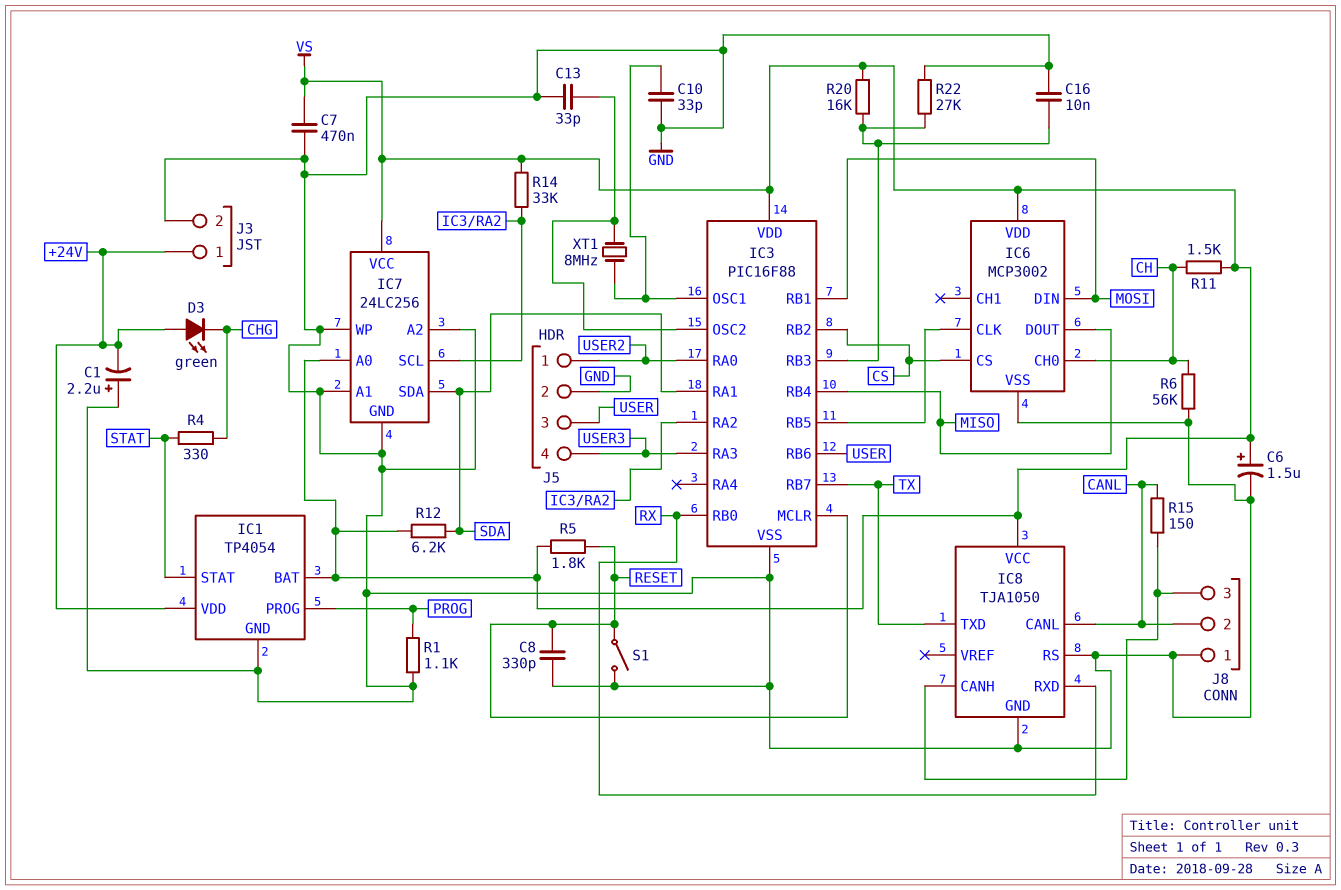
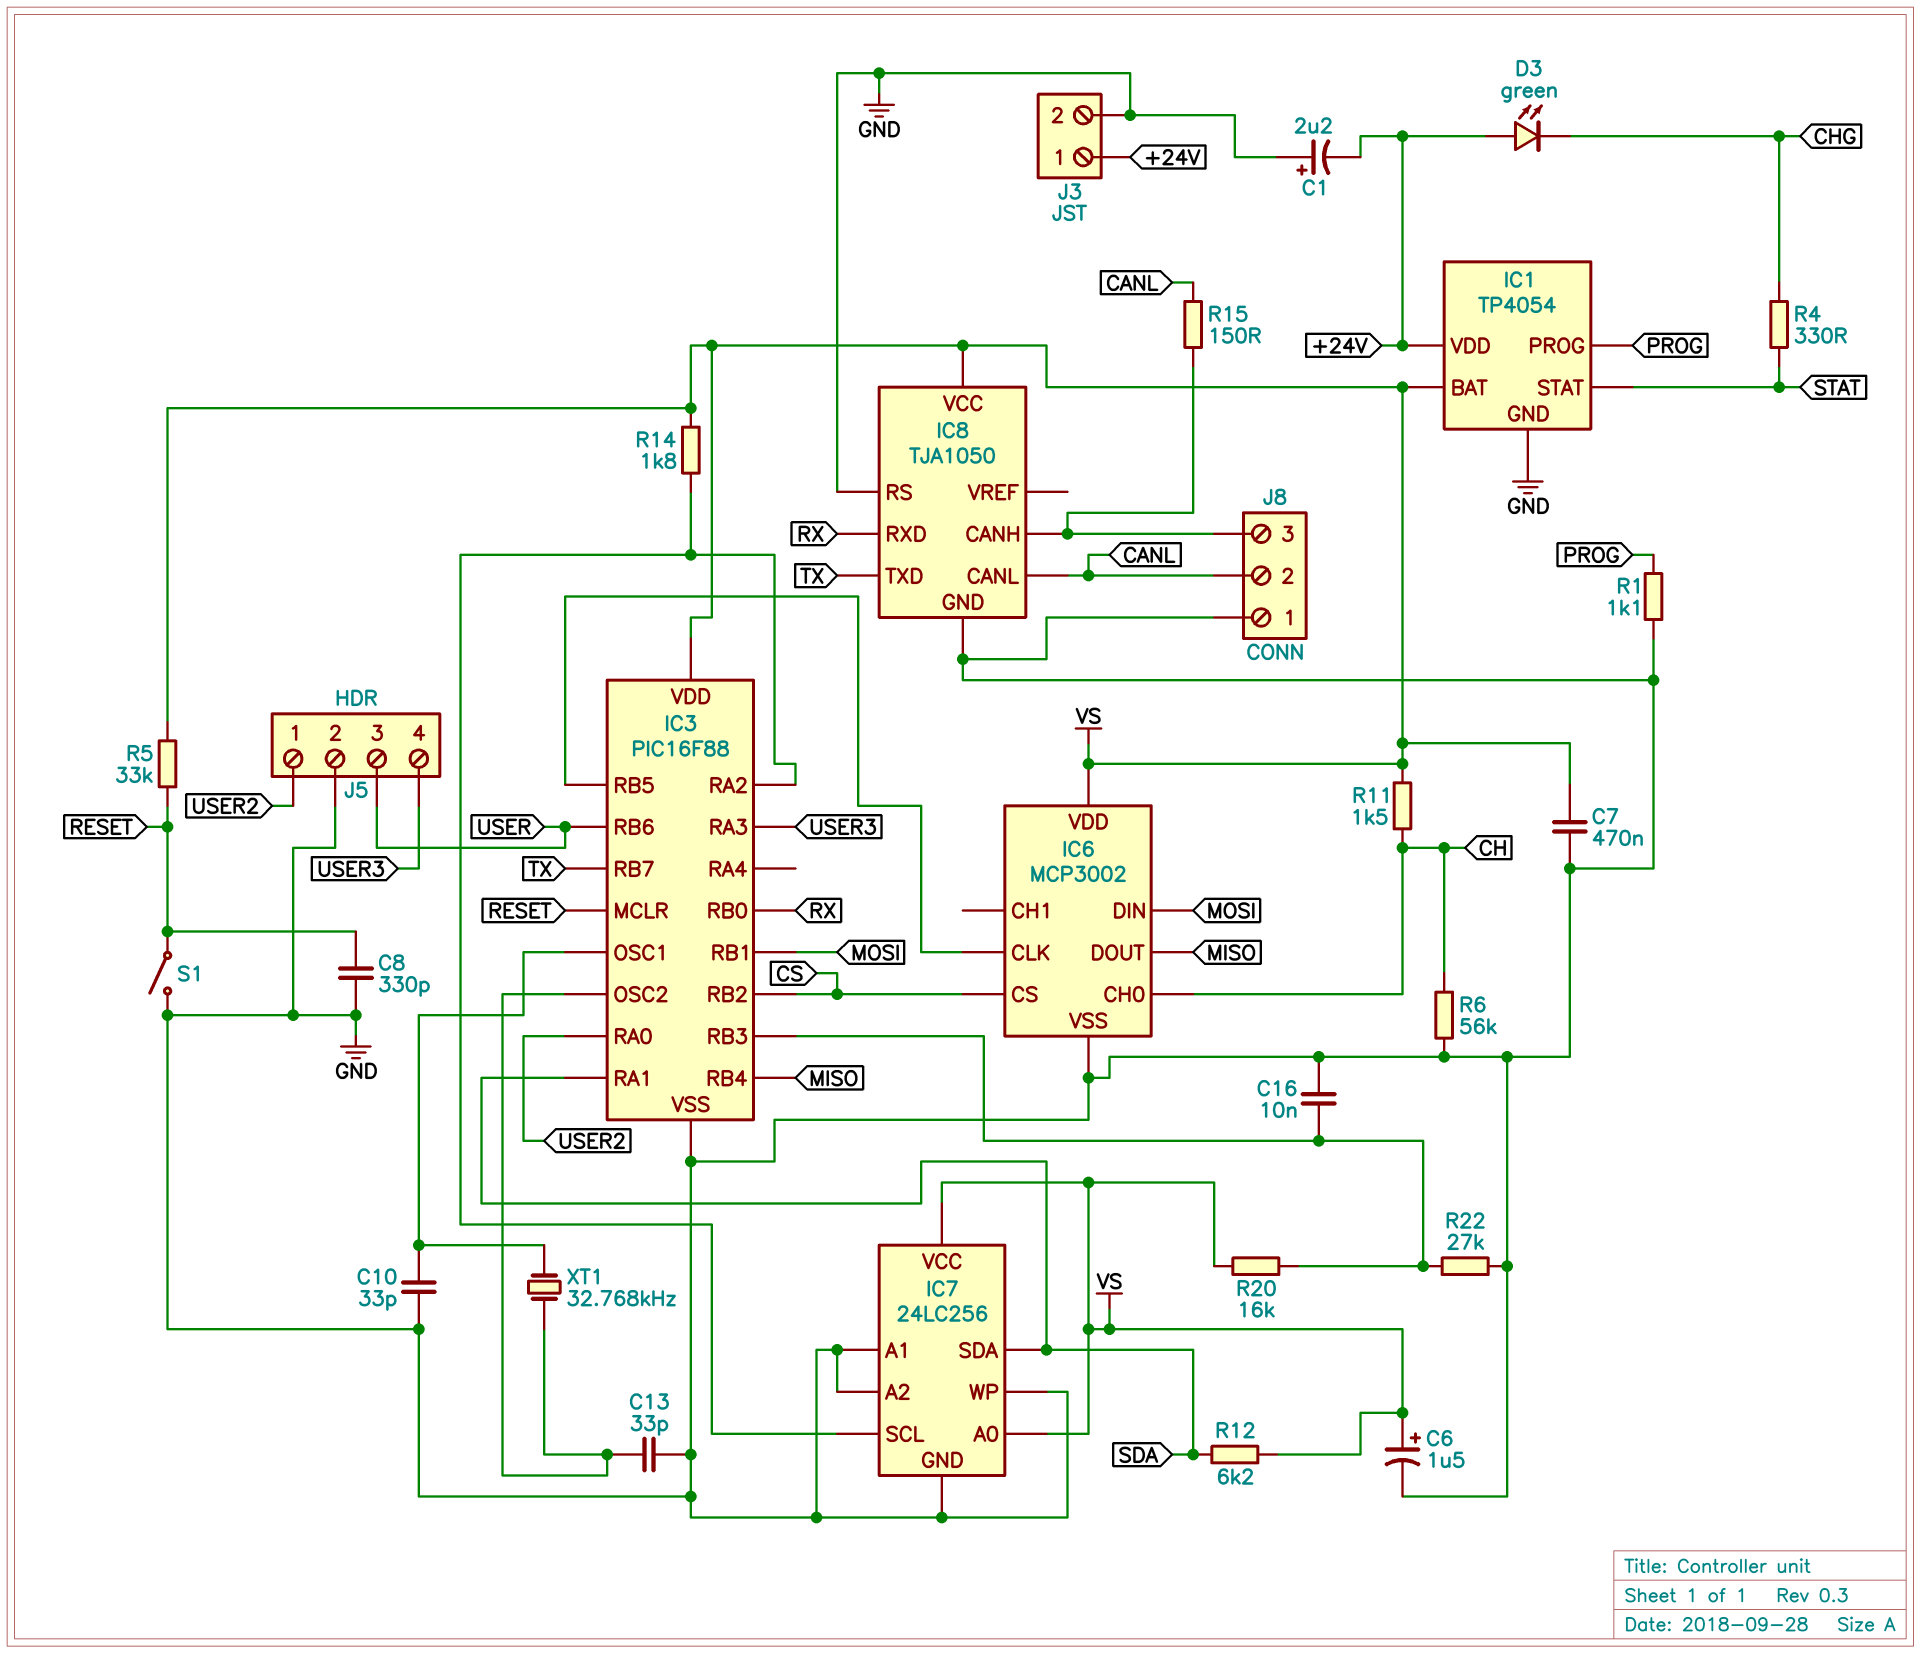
R5: 1.8k (RESET, VS) -> 33k (RESET, VS)
R14: 33k (IC3/RA2, VS) -> 1.8k (IC3/RA2, VS)
XT1: 8MHz (IC3/OSC1, IC3/OSC2) -> 32.768kHz (IC3/OSC1, IC3/OSC2)

